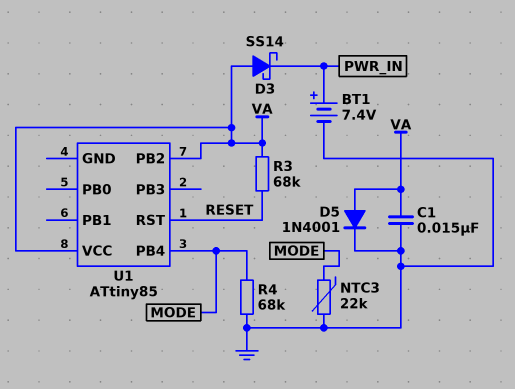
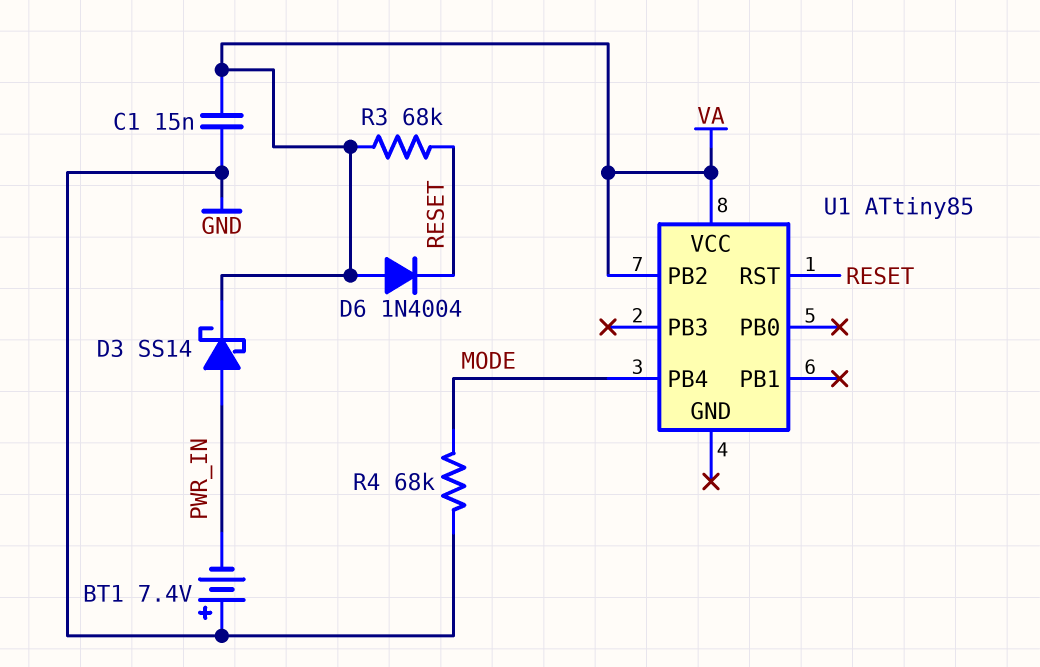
BT1: 7.4V (plus PWR_IN, minus GND) -> 7.4V (plus GND, minus PWR_IN)
D3: schottky SS14 (A VA, K PWR_IN) -> schottky SS14 (A PWR_IN, K VA)
D5: diode 1N4001 (A VA, K GND) -> none
D6: none -> diode 1N4004 (A VA, K RESET)
NTC3: 22k (GND, MODE) -> none

